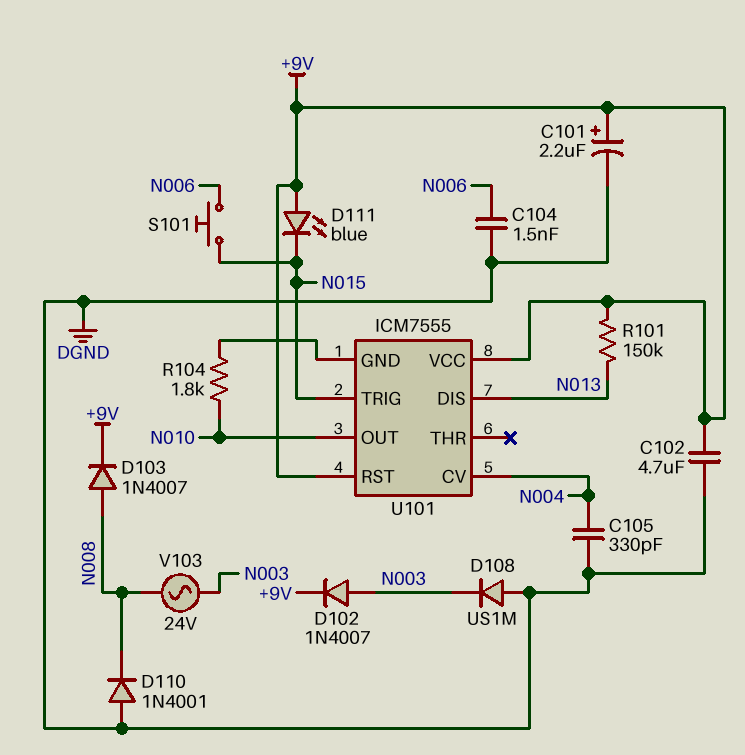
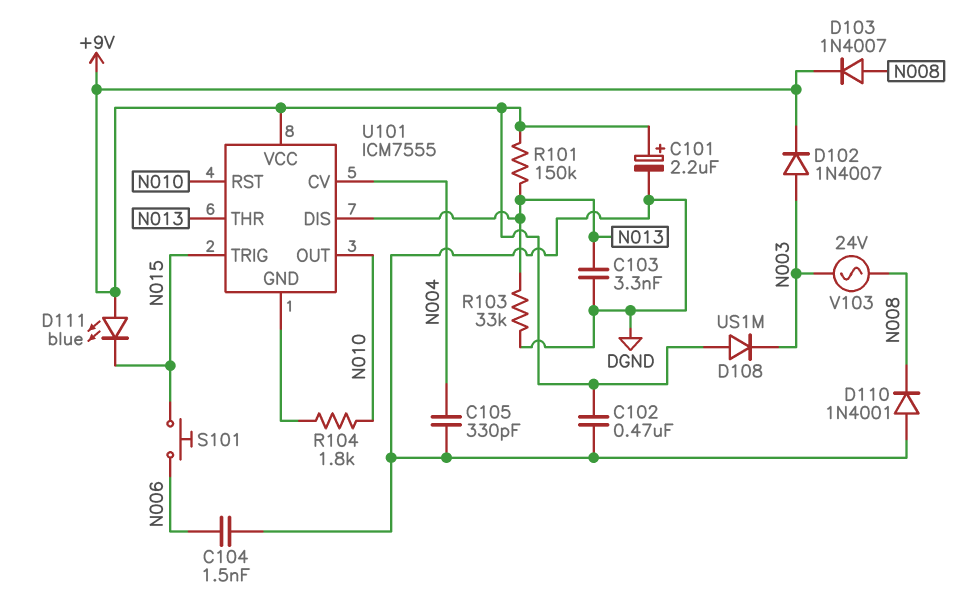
C102: 4.7uF (+9V, DGND) -> 470nF (+9V, DGND)
C103: none -> 3.3nF (DGND, N013)
D108: diode US1M (A DGND, K N003) -> diode US1M (A +9V, K N003)
R103: none -> 33k (DGND, N013)
U101 pin RST: +9V -> N010
U101 pin THR: none -> N013

